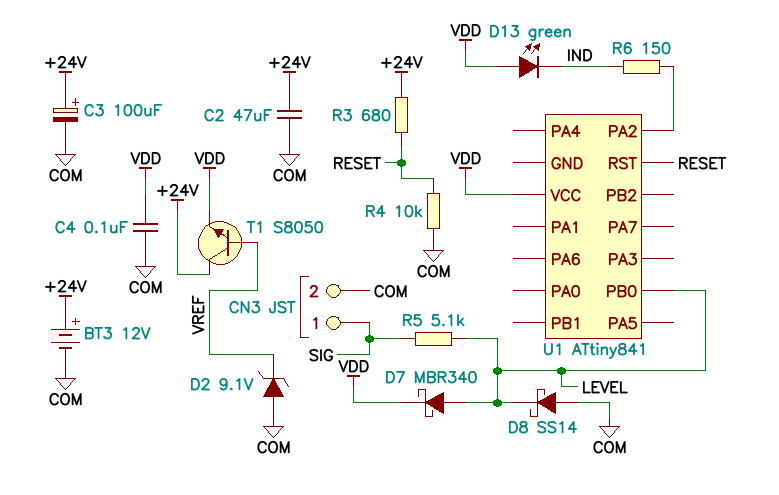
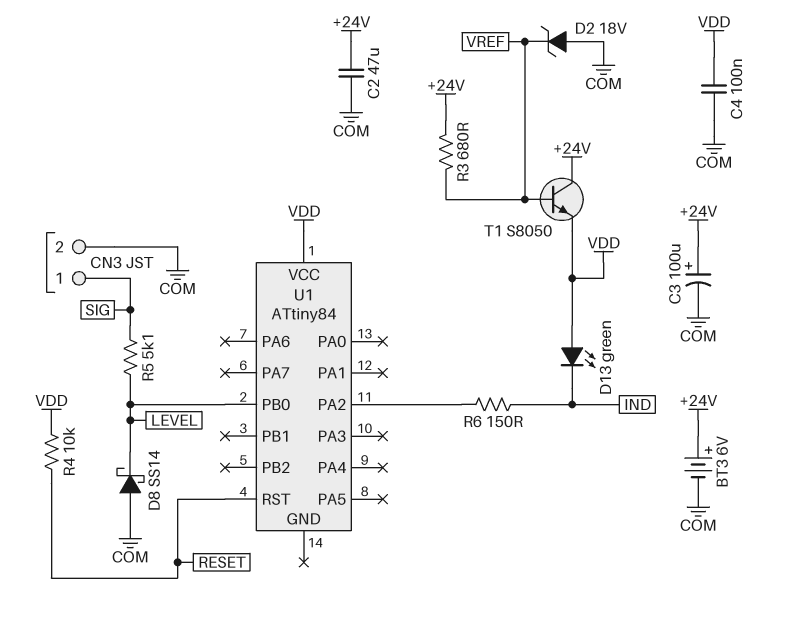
BT3: 12V (plus +24V, minus COM) -> 6V (plus +24V, minus COM)
D2: zener 9.1V (A COM, K VREF) -> zener 18V (A COM, K VREF)
D7: schottky MBR340 (A LEVEL, K VDD) -> none
R3: 680 (+24V, RESET) -> 680 (+24V, VREF)
R4: 10k (COM, RESET) -> 10k (RESET, VDD)
U1: ATtiny841 -> ATtiny84

